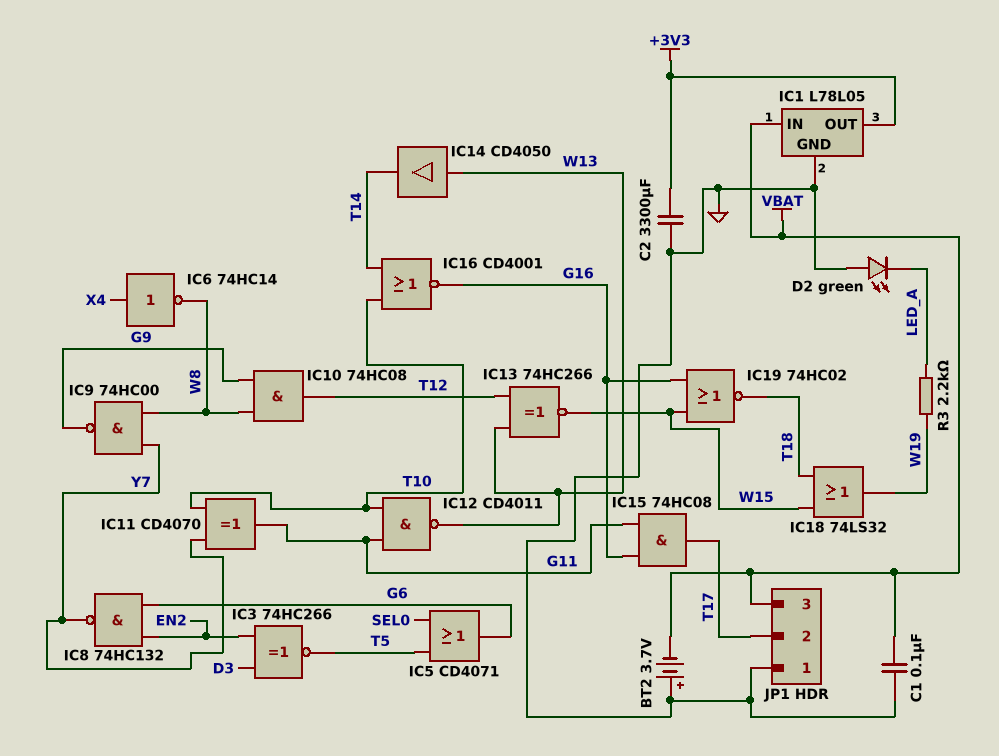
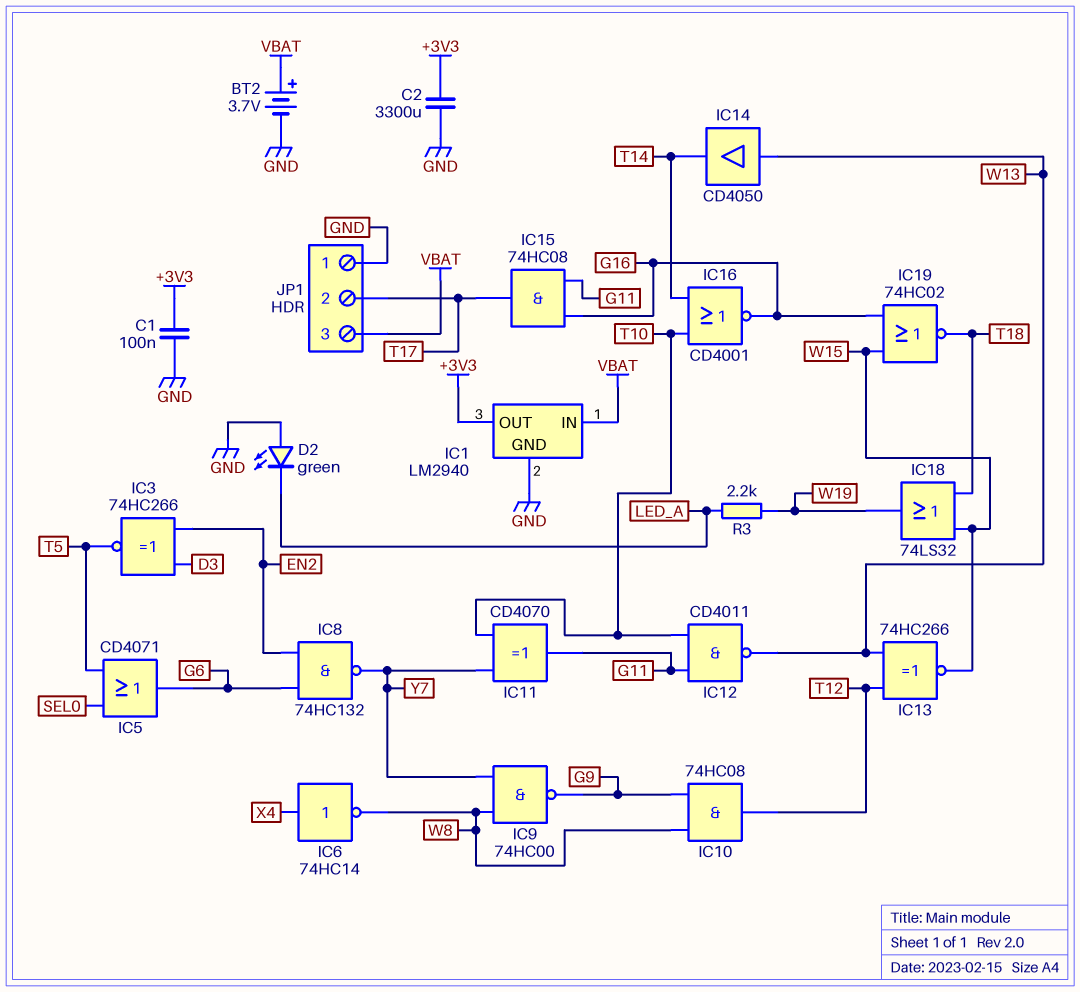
BT2: 3.7V (plus GND, minus VBAT) -> 3.7V (plus VBAT, minus GND)
C1: 100nF (GND, VBAT) -> 100nF (+3V3, GND)
IC1: L78L05 -> LM2940

